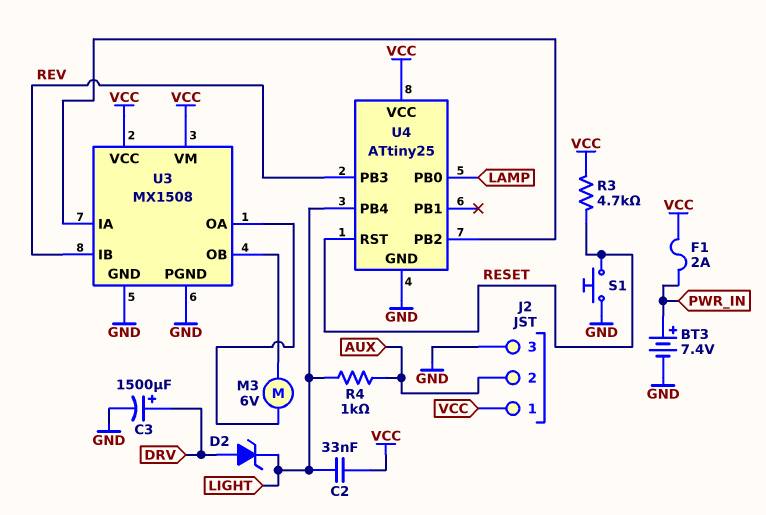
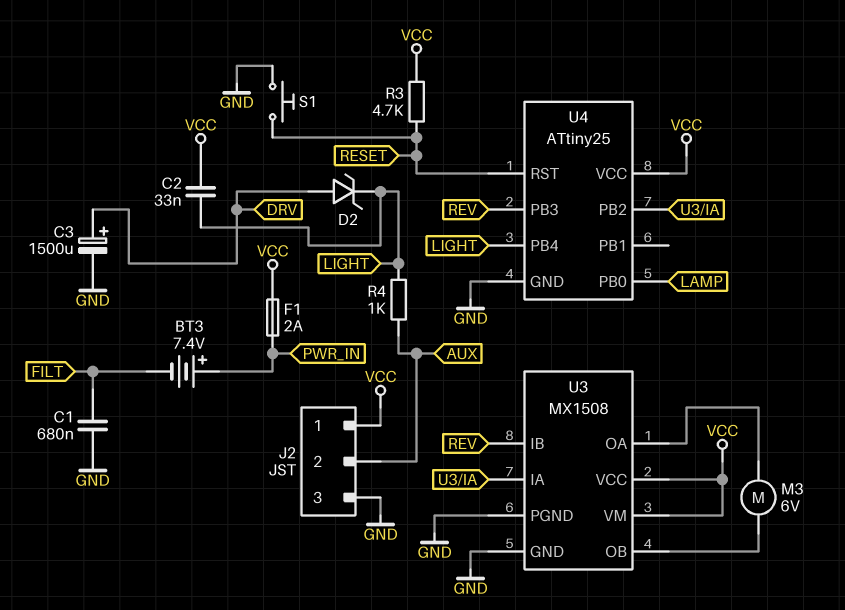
BT3: 7.4V (plus PWR_IN, minus GND) -> 7.4V (plus PWR_IN, minus FILT)
C1: none -> 680nF (FILT, GND)

